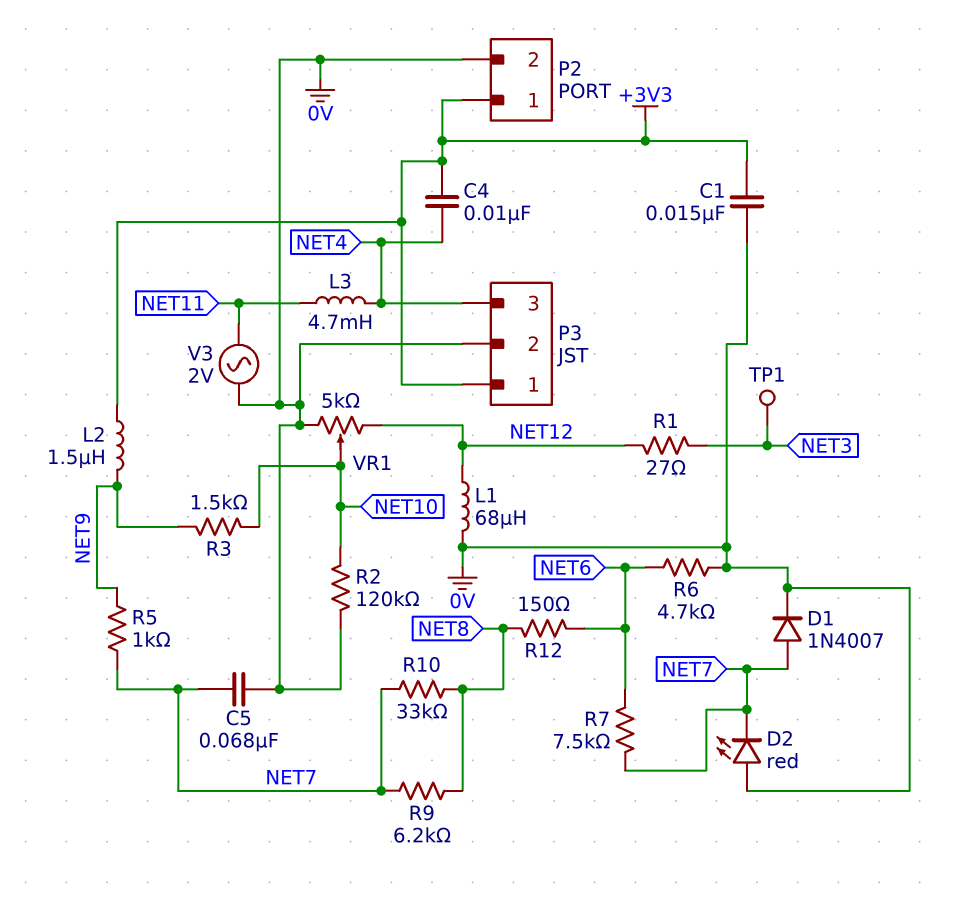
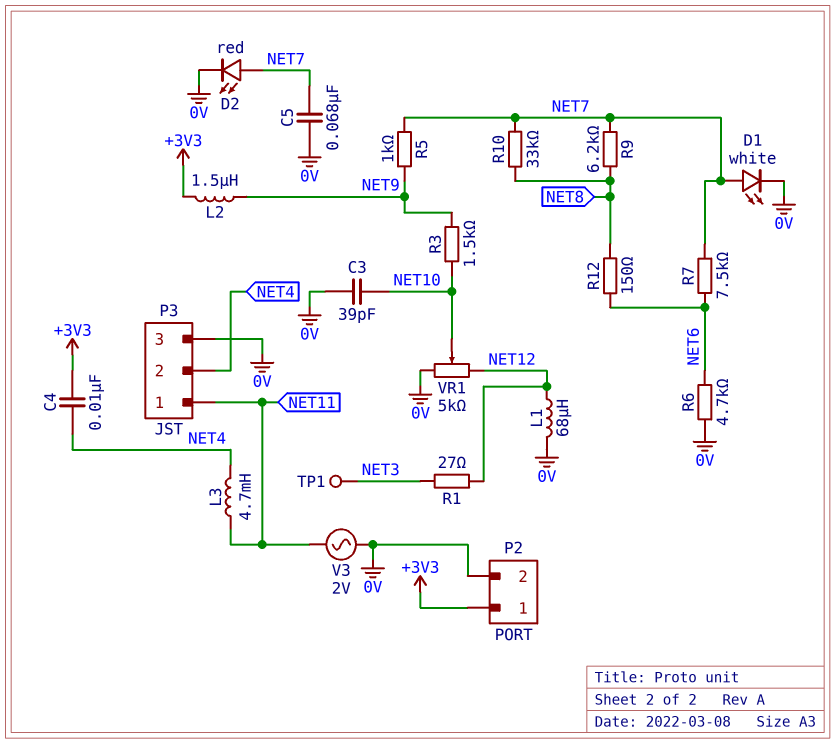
C1: 15nF (+3V3, 0V) -> none
C3: none -> 39pF (0V, NET10)
D1: diode 1N4007 (A NET7, K 0V) -> LED white (A NET7, K 0V)
D2: LED red (A 0V, K NET7) -> LED red (A NET7, K 0V)
P3 pin 1: +3V3 -> NET11
P3 pin 2: 0V -> NET4
P3 pin 3: NET4 -> 0V
R2: 120k (0V, NET10) -> none

